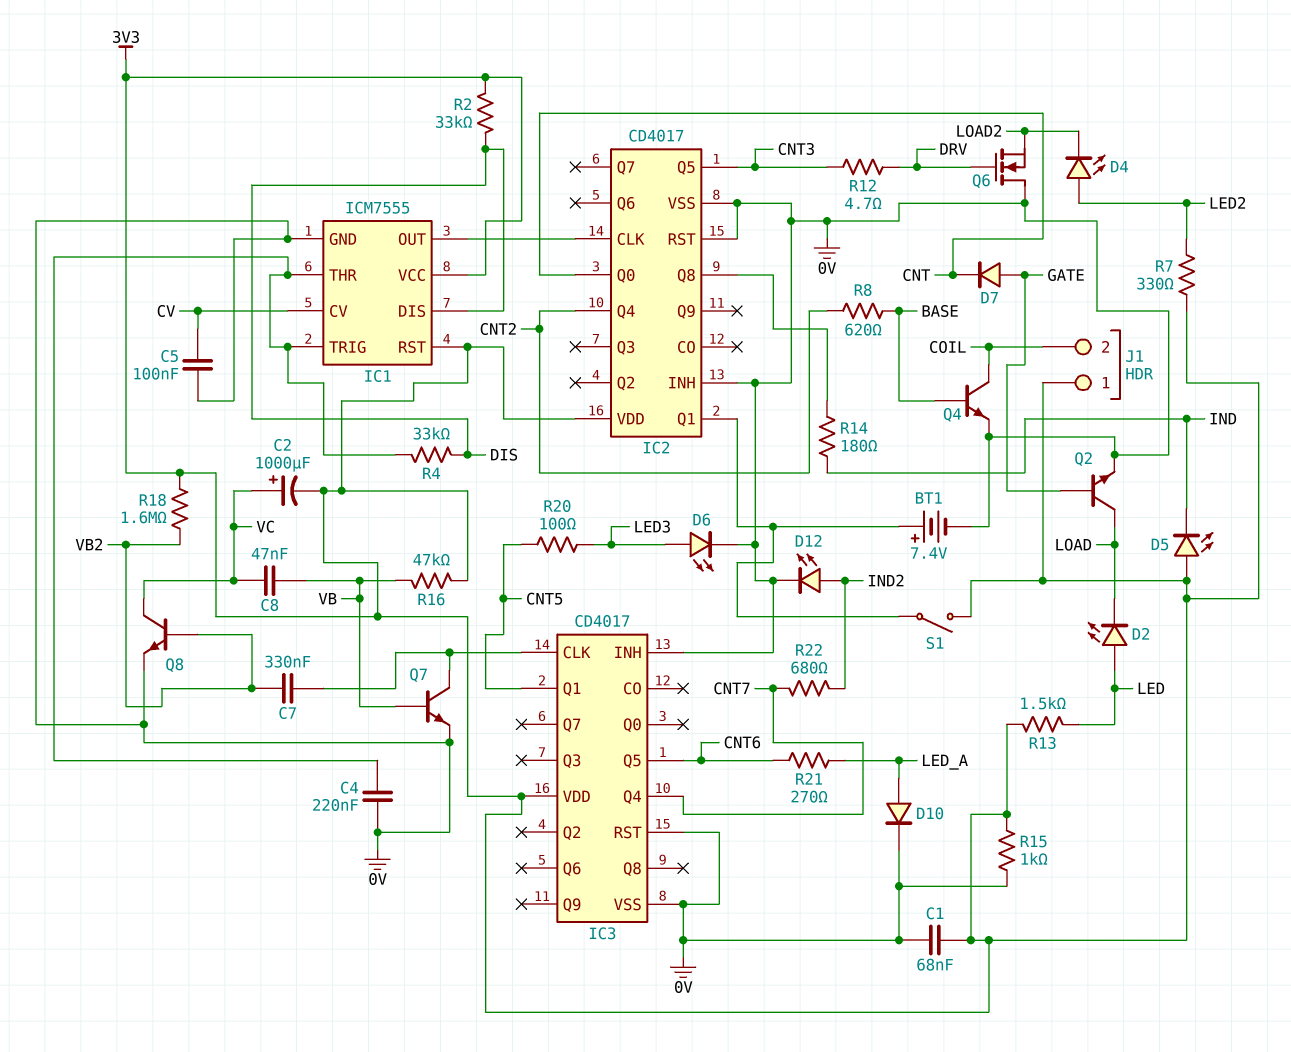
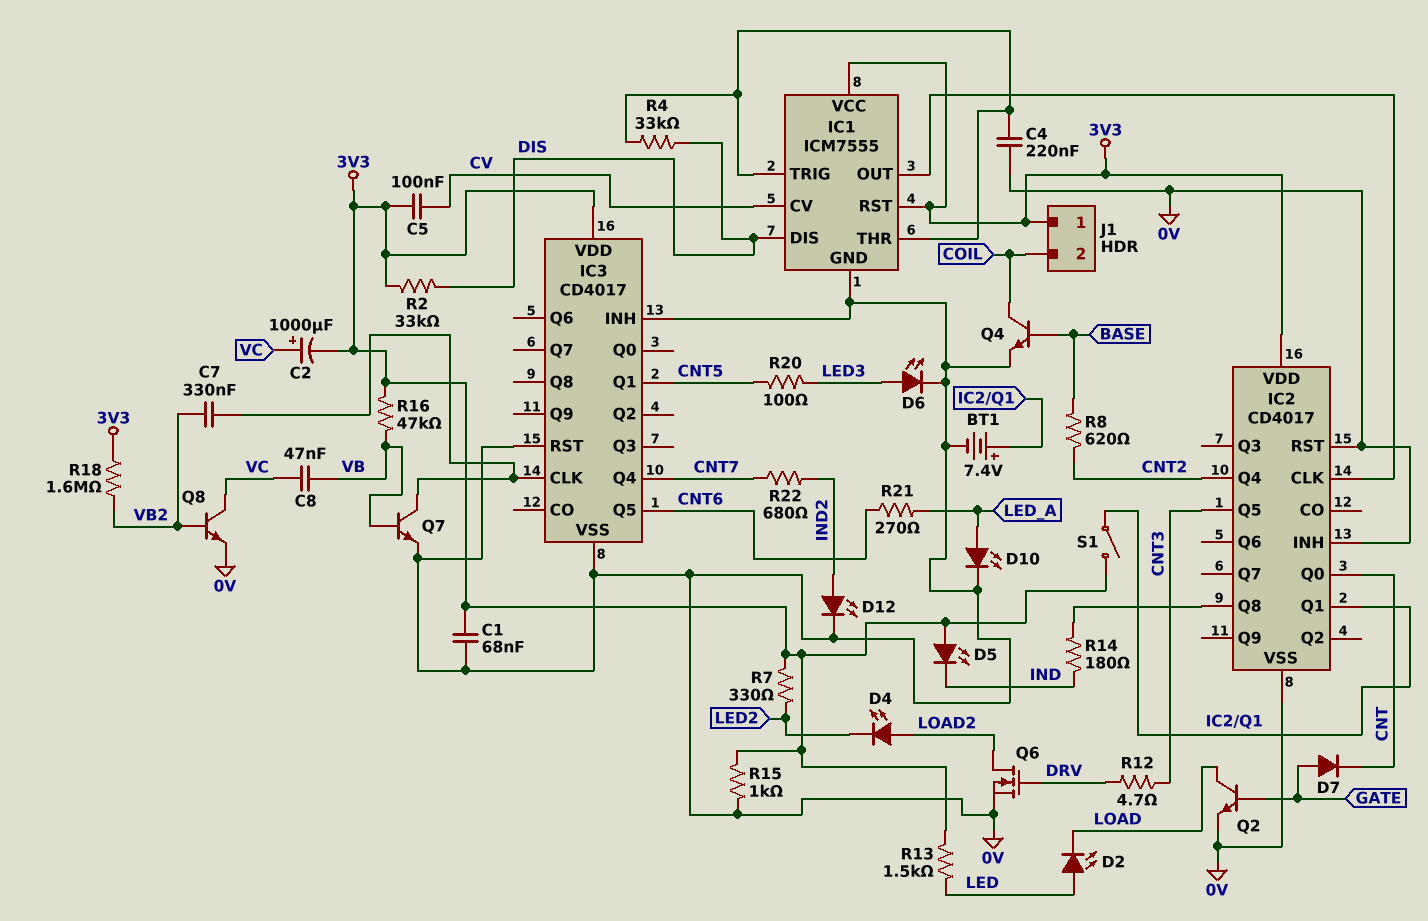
C5: 100nF (0V, CV) -> 100nF (3V3, CV)
D4: LED (A LED2, K LOAD2) -> LED (A LOAD2, K LED2)
D10: diode (A LED_A, K 0V) -> LED (A LED_A, K 0V)
Q6: NMOS (G DRV, D 0V, S LOAD2) -> NMOS (G DRV, D LOAD2, S 0V)

